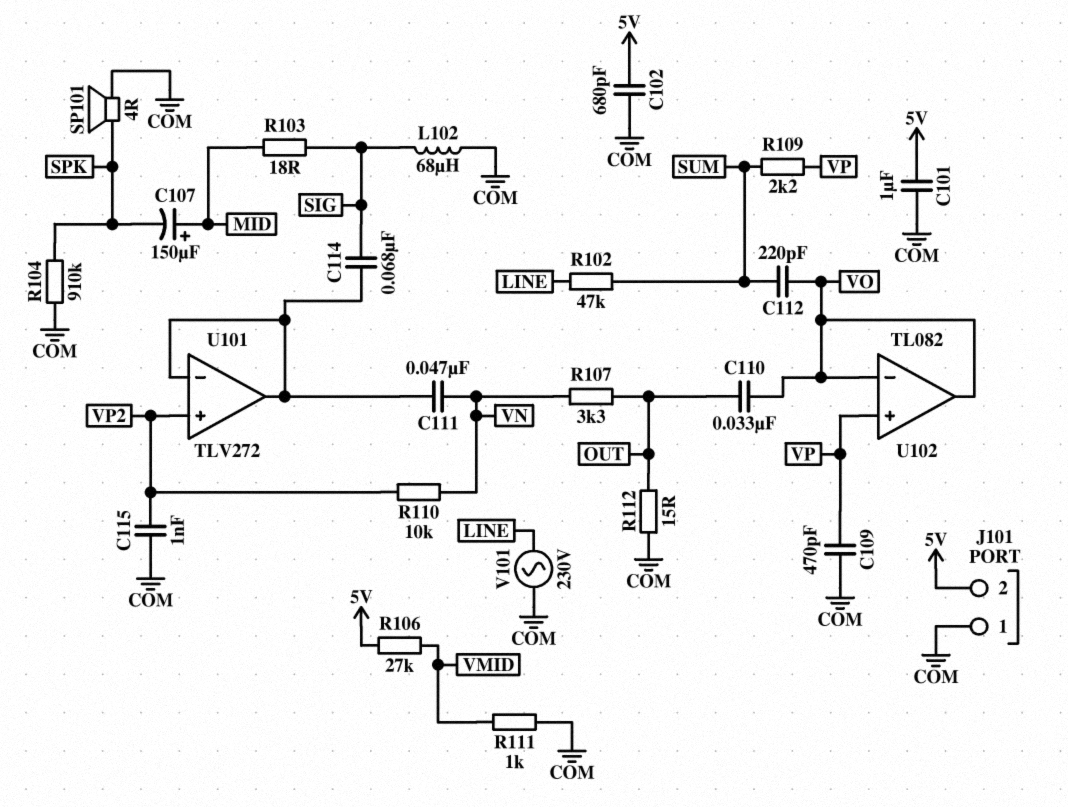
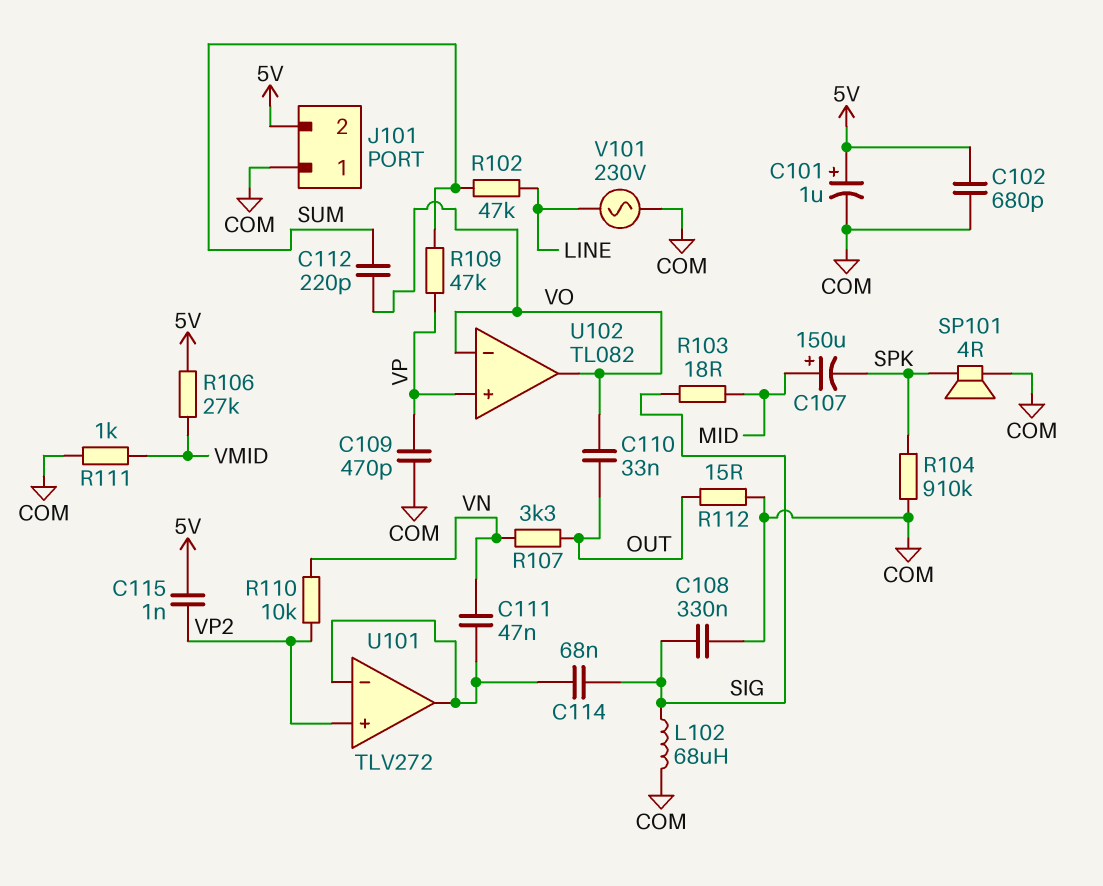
C101: 1uF (5V, COM) -> 1uF (plus 5V, minus COM)
C108: none -> 330nF (COM, SIG)
C115: 1nF (COM, VP2) -> 1nF (5V, VP2)
R109: 2.2k (SUM, VP) -> 47k (SUM, VP)

